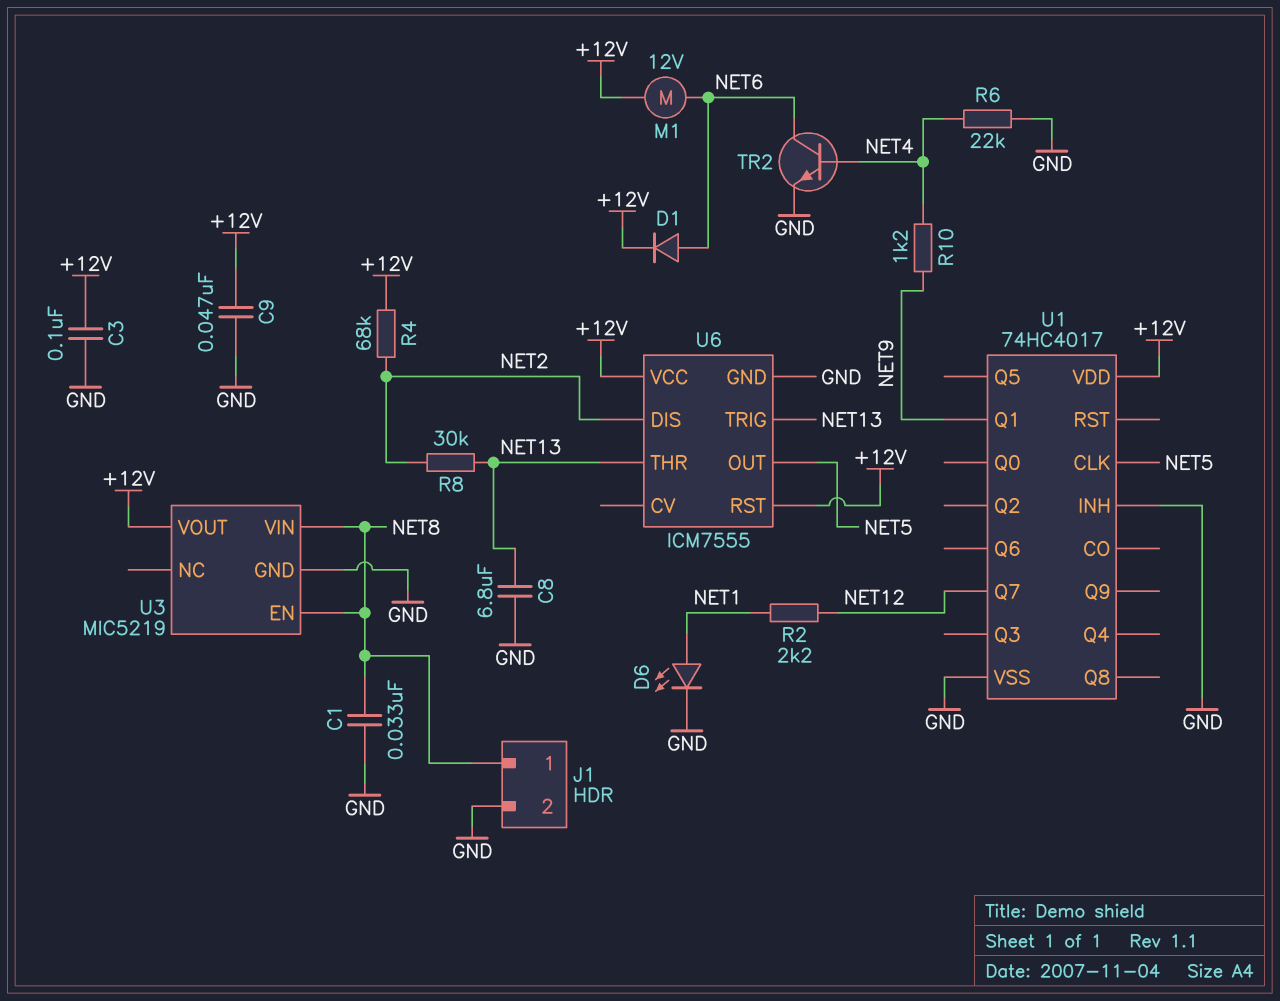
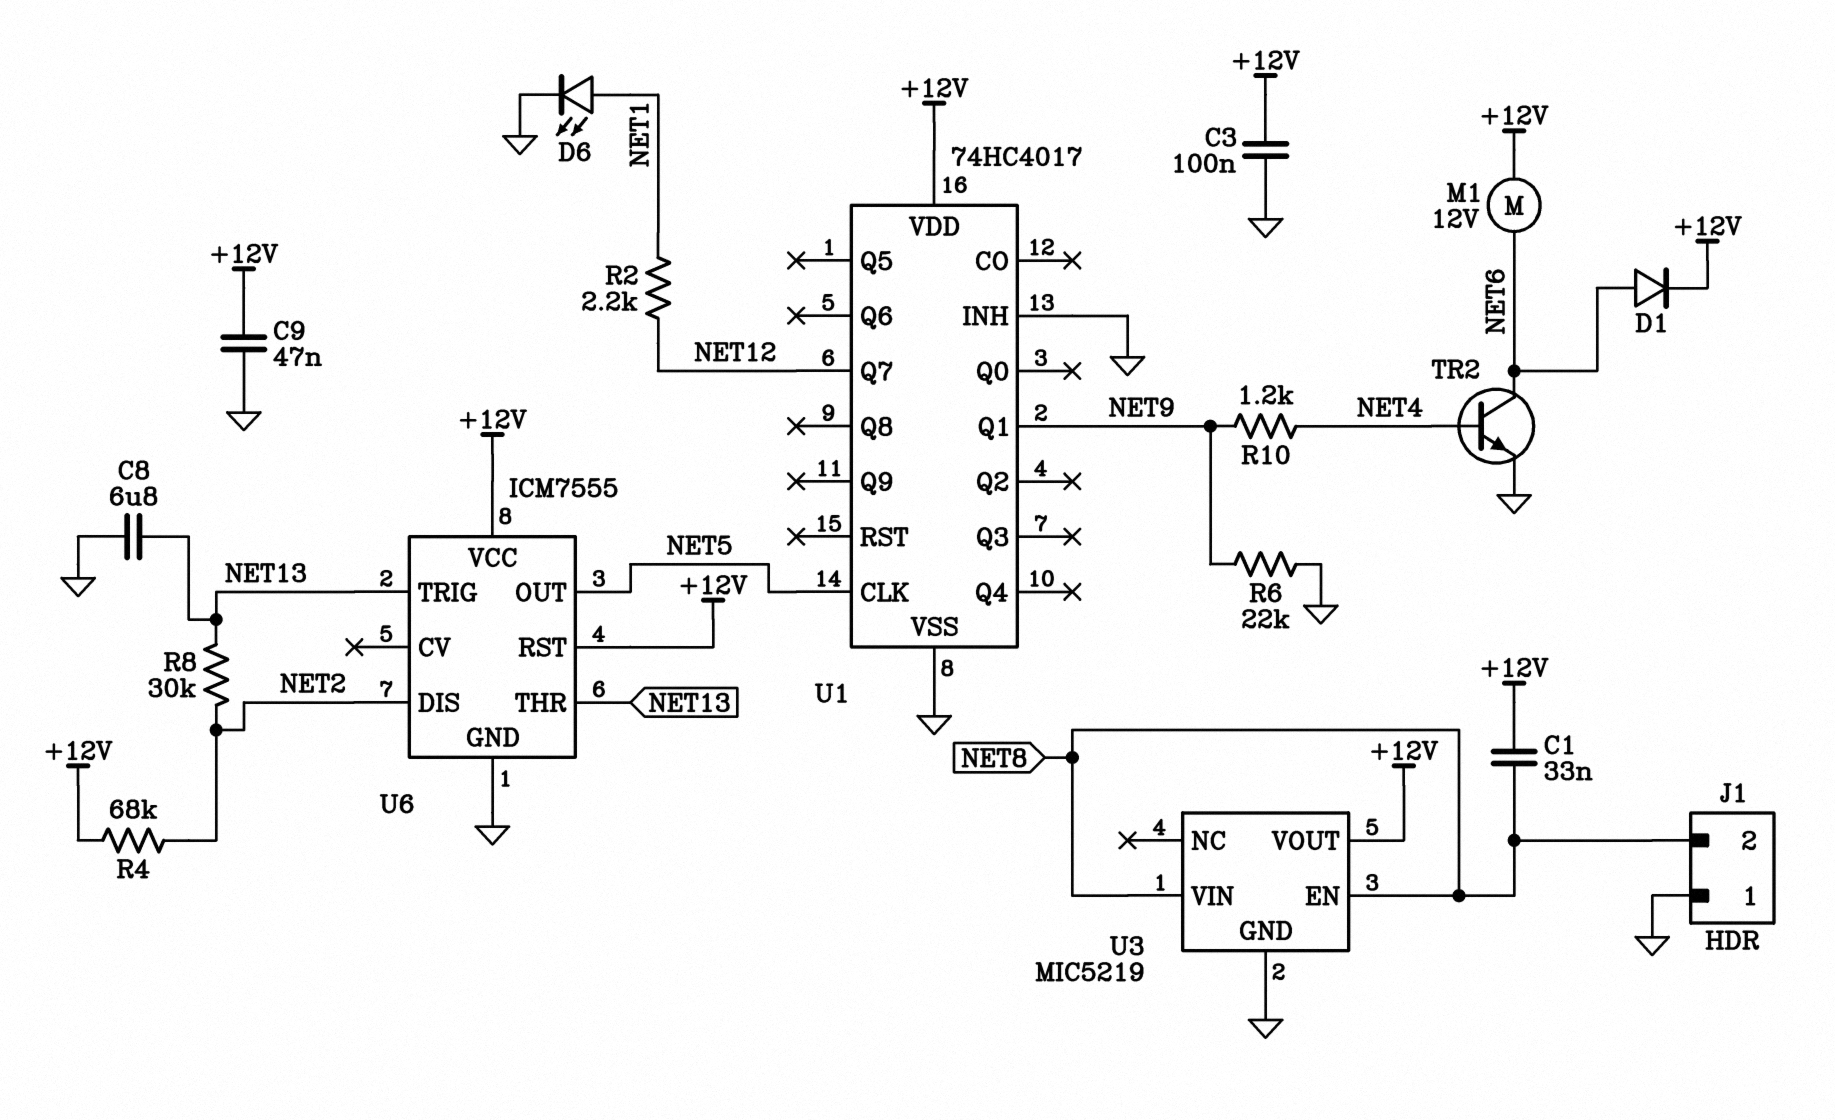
C1: 33nF (GND, NET8) -> 33nF (+12V, NET8)
J1 pin 1: NET8 -> GND
J1 pin 2: GND -> NET8
R6: 22k (GND, NET4) -> 22k (GND, NET9)

